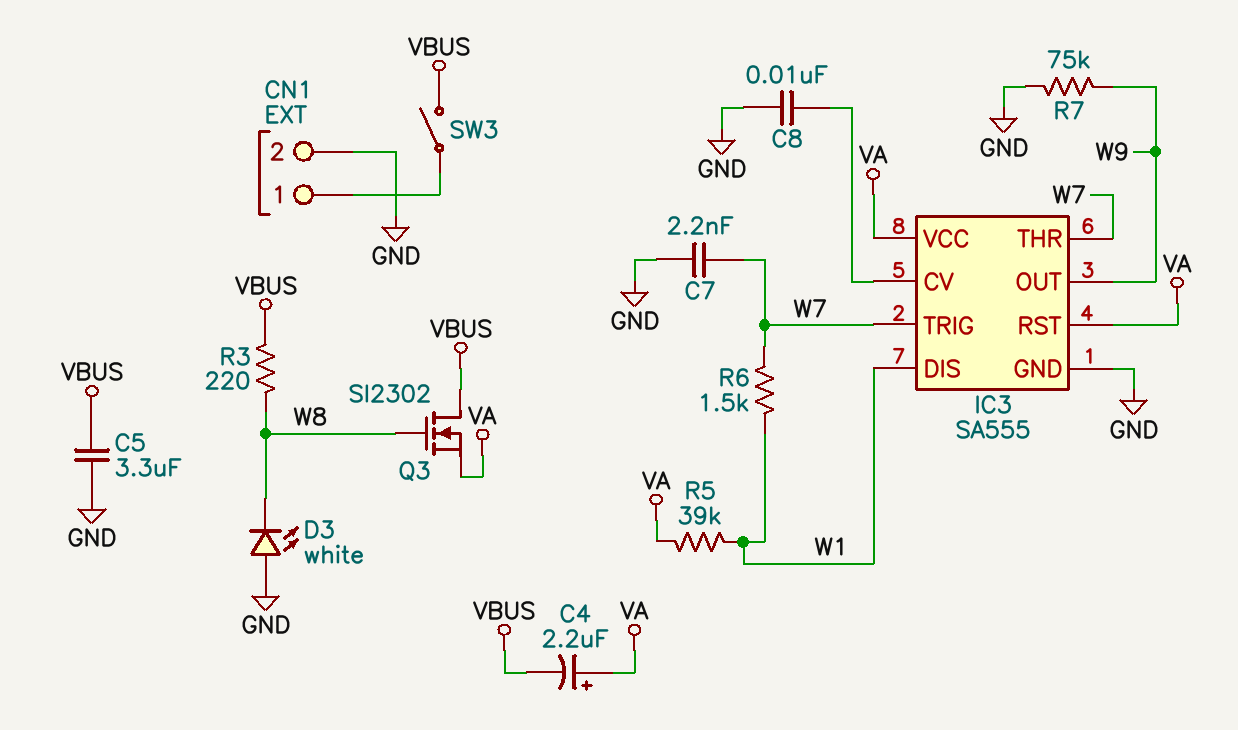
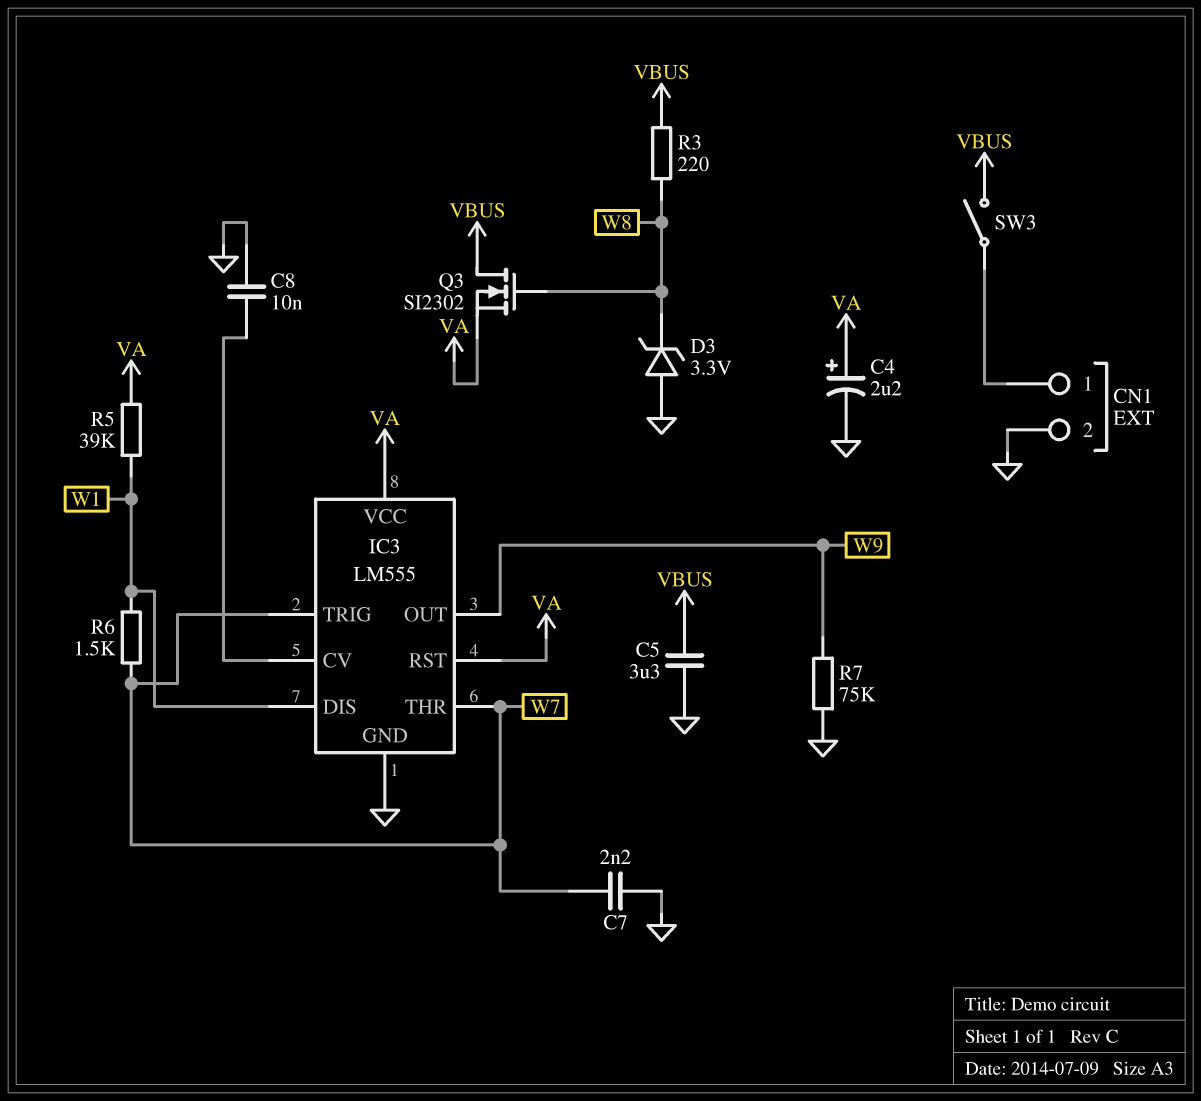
C4: 2.2uF (plus VA, minus VBUS) -> 2.2uF (plus VA, minus GND)
D3: LED white (A GND, K W8) -> zener 3.3V (A GND, K W8)
IC3: SA555 -> LM555

